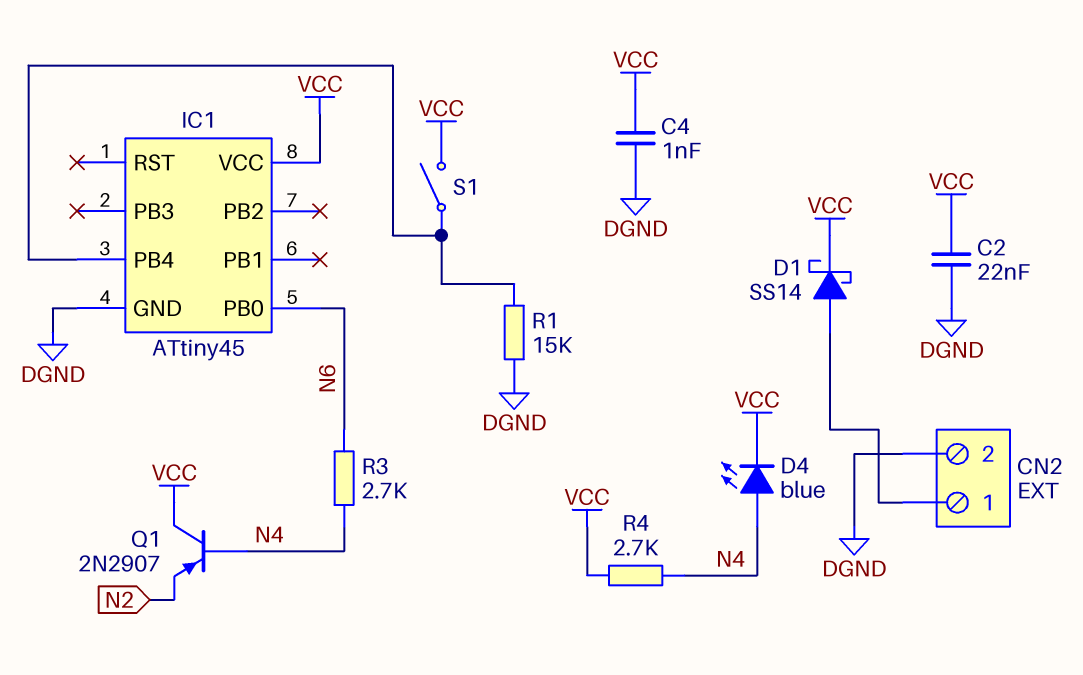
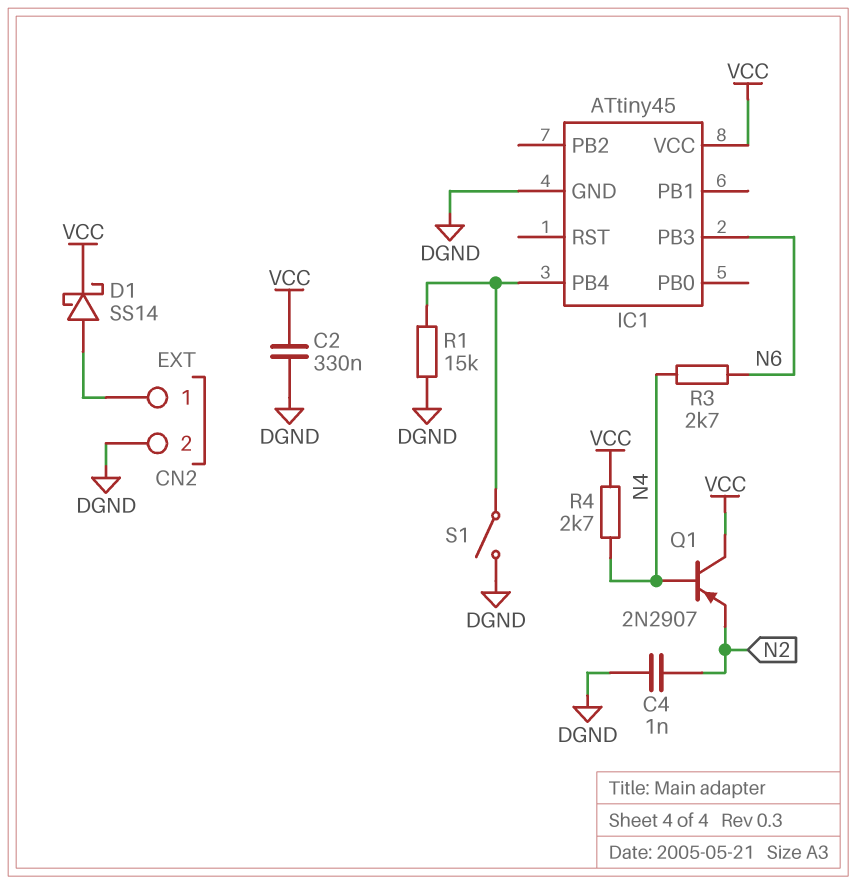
C2: 22nF (DGND, VCC) -> 330nF (DGND, VCC)
C4: 1nF (DGND, VCC) -> 1nF (DGND, N2)
D4: LED blue (A N4, K VCC) -> none
IC1 pin PB0: N6 -> none
IC1 pin PB3: none -> N6
S1: switch (IC1/PB4, VCC) -> switch (DGND, IC1/PB4)

